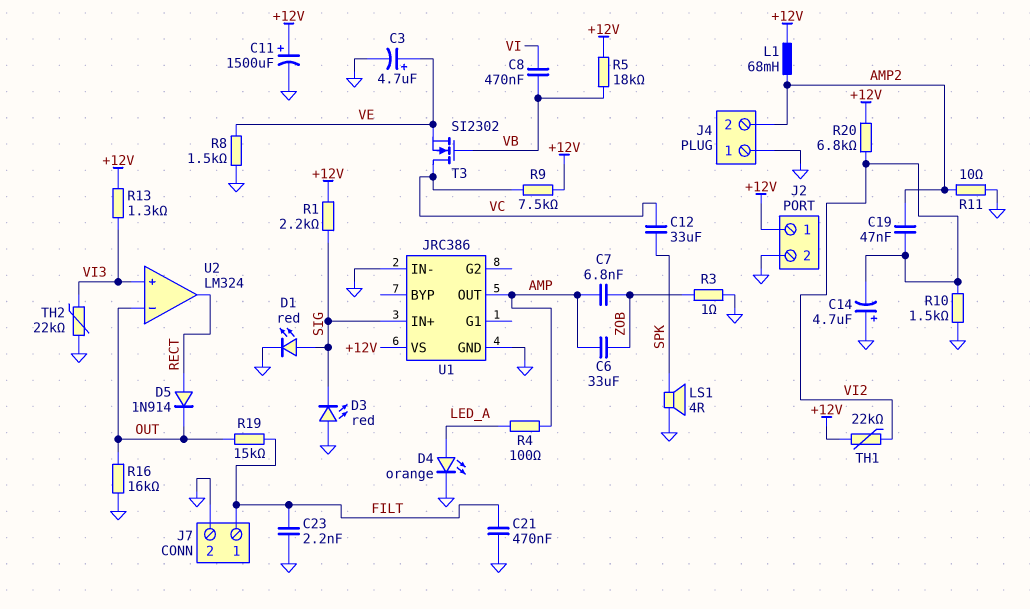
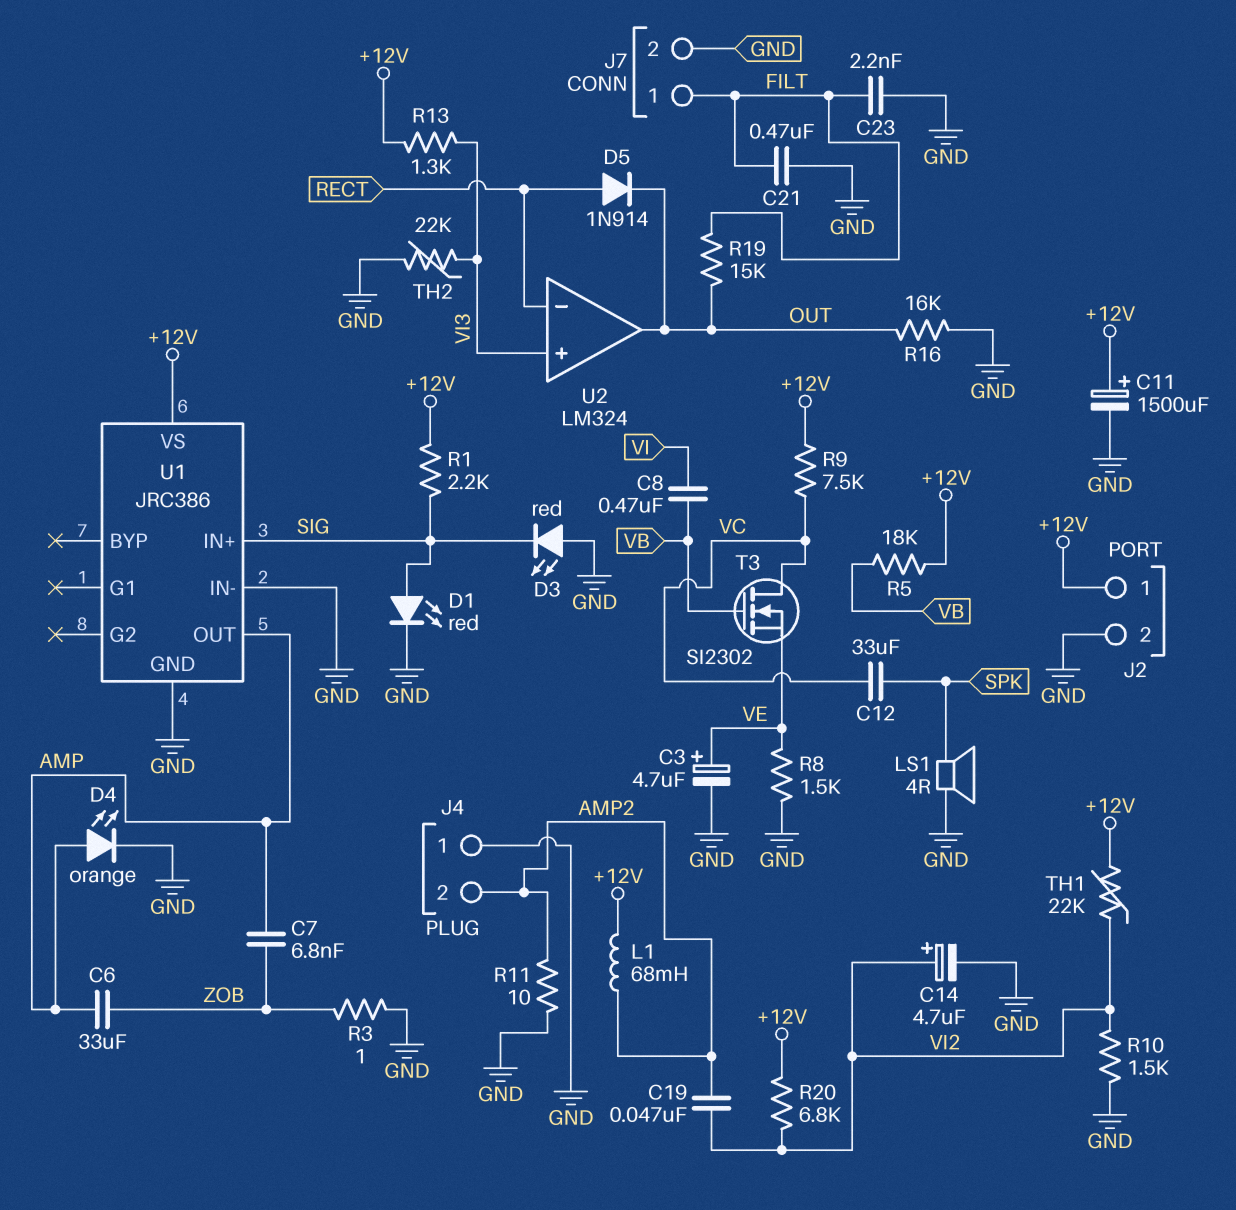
C14: 4.7uF (plus GND, minus VI2) -> 4.7uF (plus VI2, minus GND)
D4: LED orange (A LED_A, K GND) -> LED orange (A AMP, K GND)
R4: 100 (AMP, LED_A) -> none
U2 pin in-: OUT -> RECT
U2 pin out: RECT -> OUT

